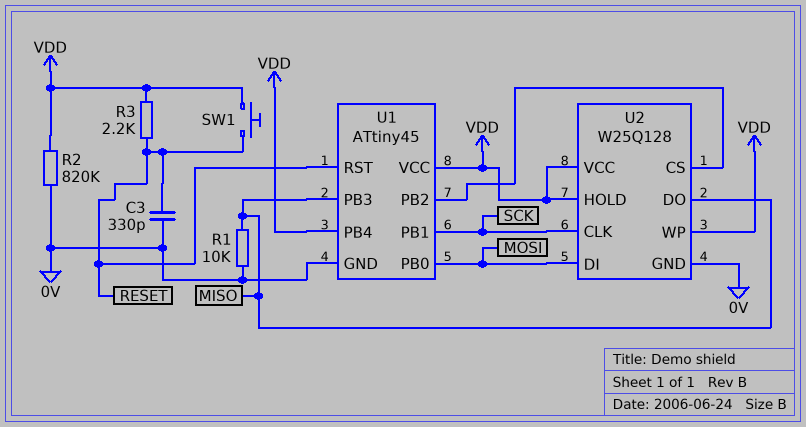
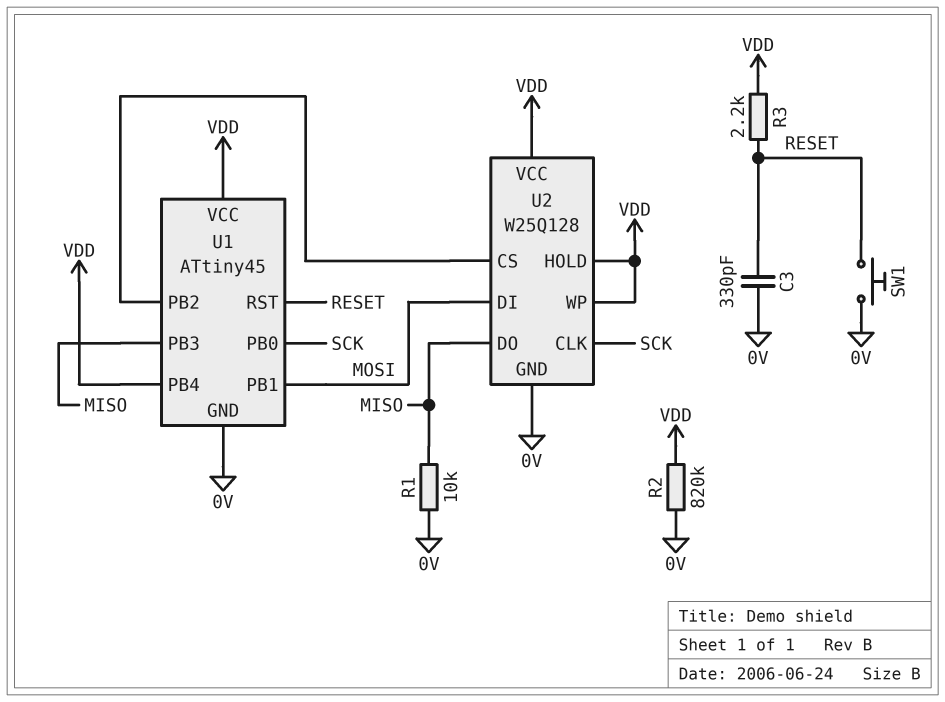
SW1: button (RESET, VDD) -> button (0V, RESET)
U1 pin PB0: MOSI -> SCK
U1 pin PB1: SCK -> MOSI

